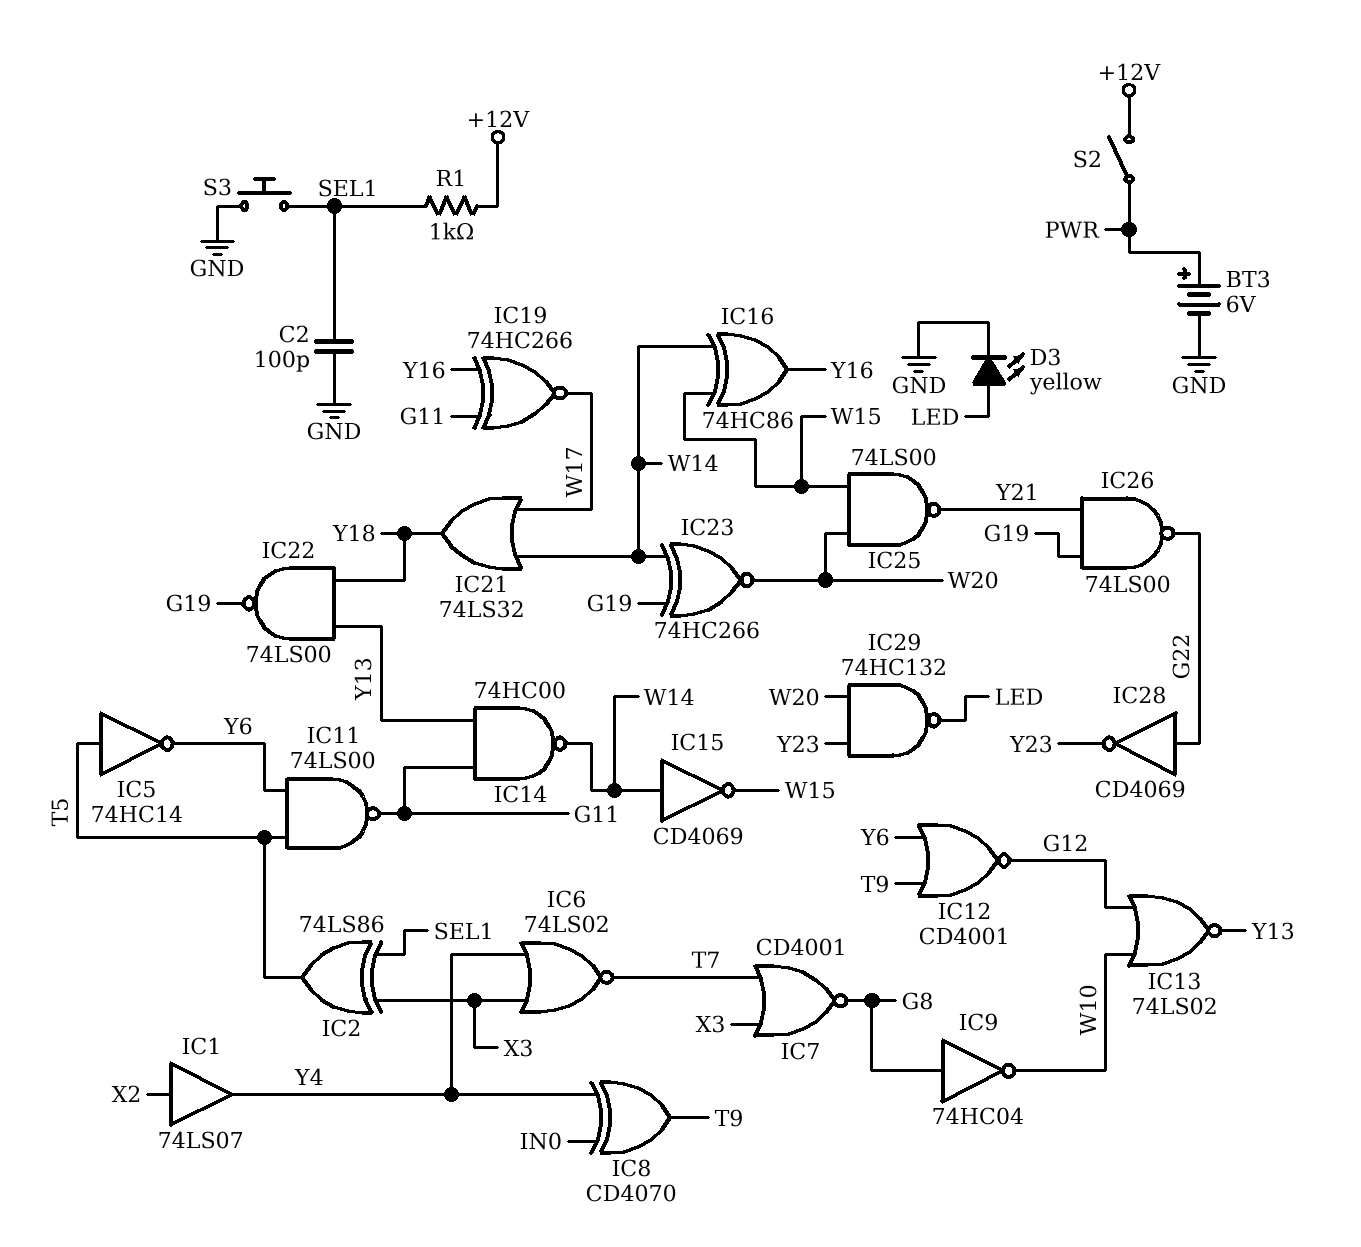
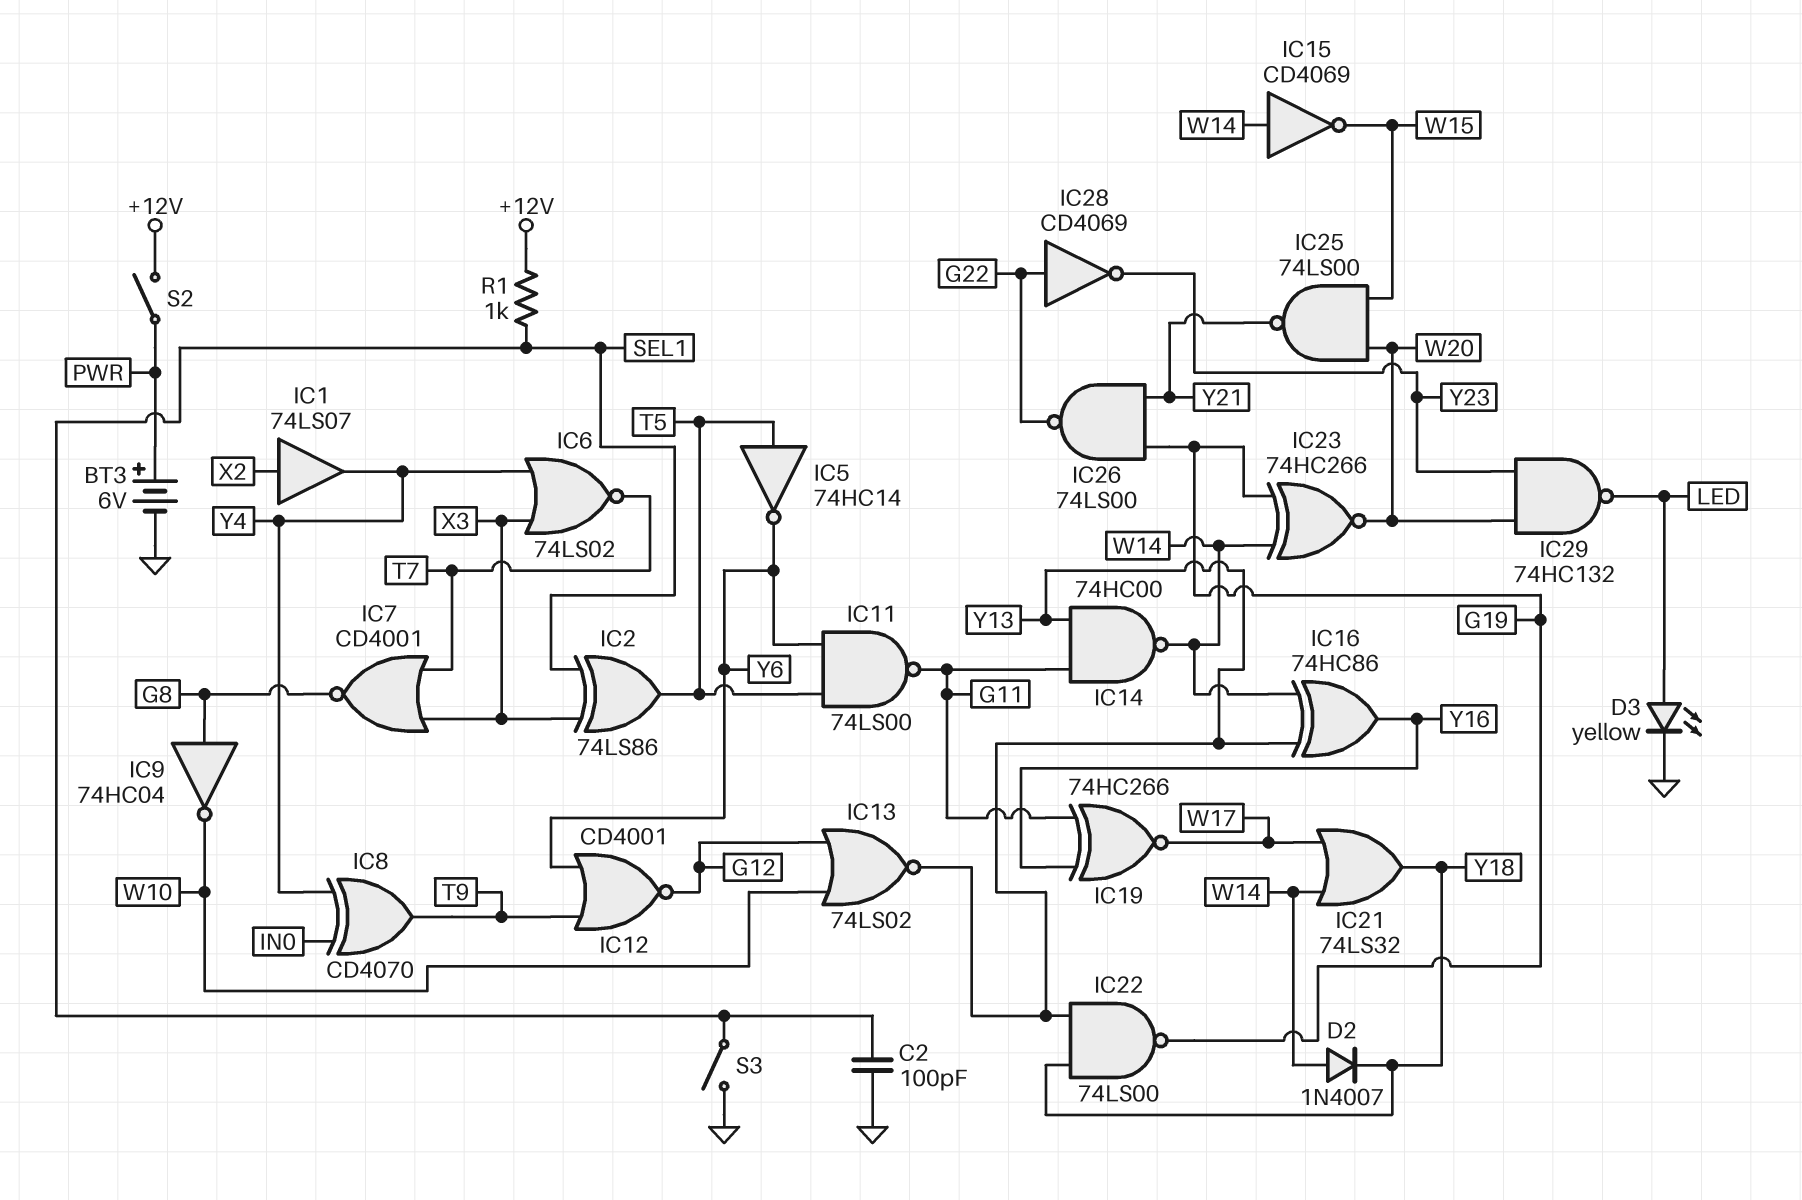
D2: none -> diode 1N4007 (A W14, K Y18)
IC16: XOR 74HC86 (in W14, in W15, out Y16) -> XOR 74HC86 (in W14, in Y13, out Y16)
S3: button (GND, SEL1) -> switch (GND, SEL1)

